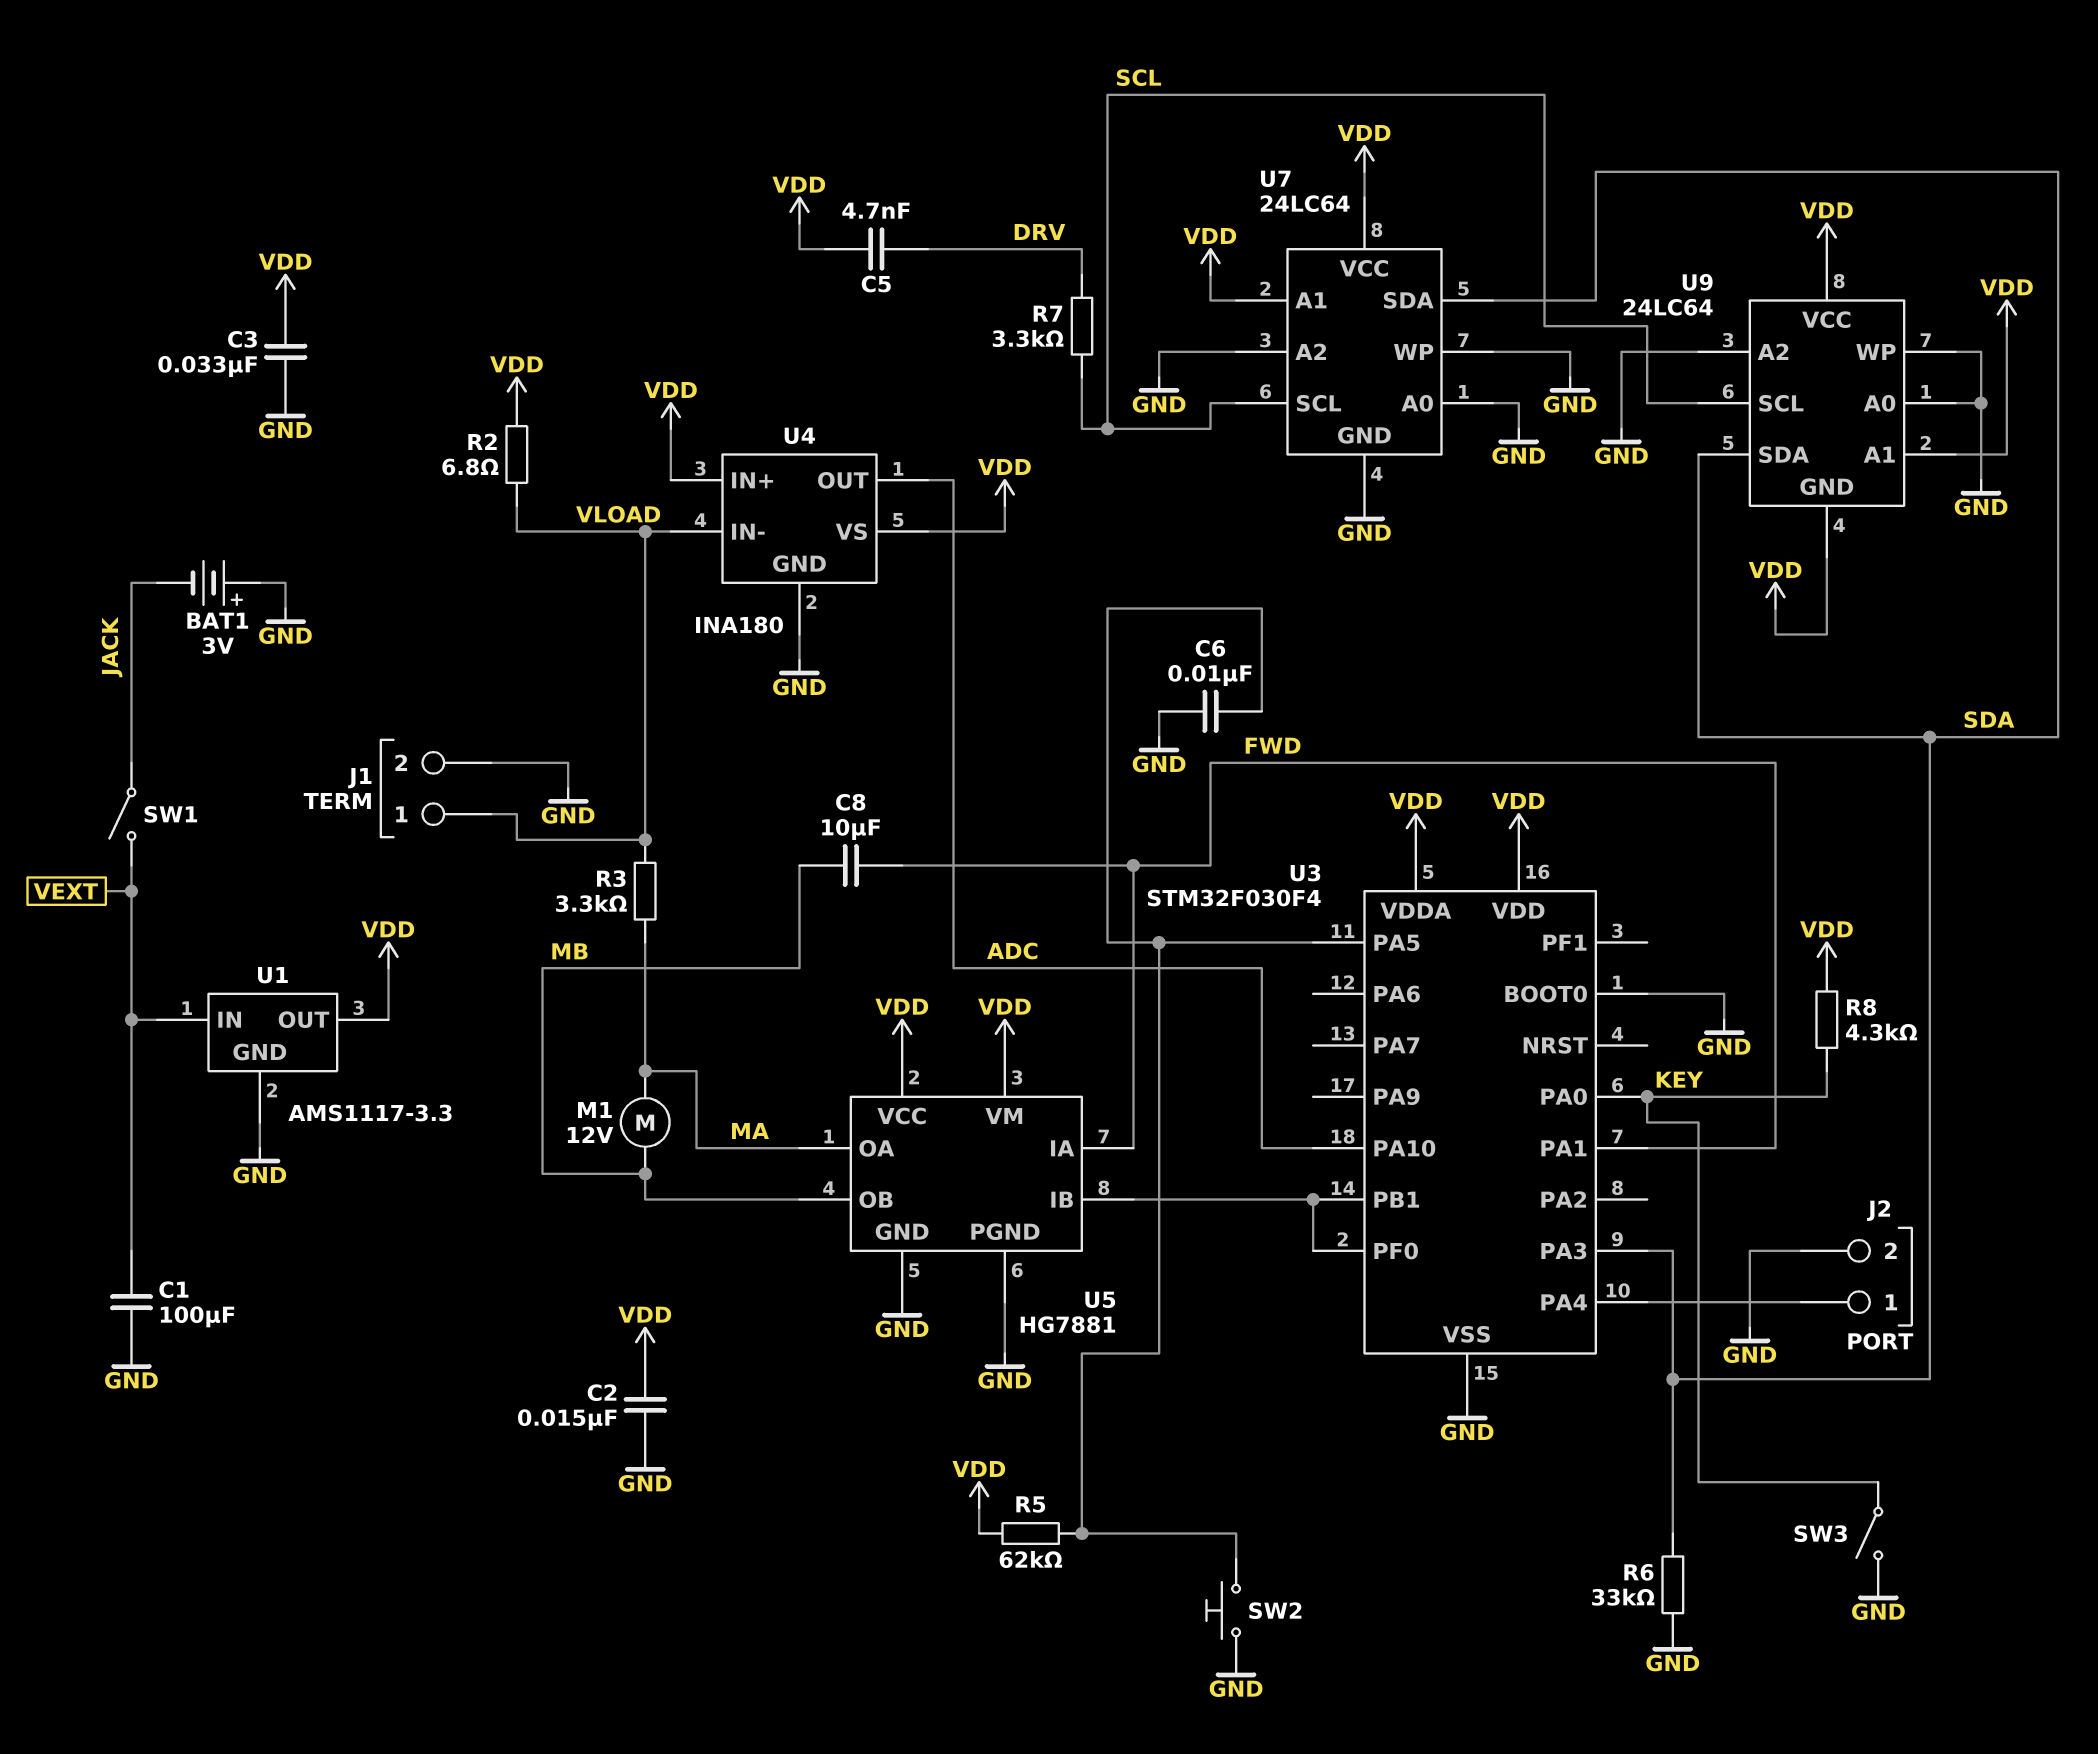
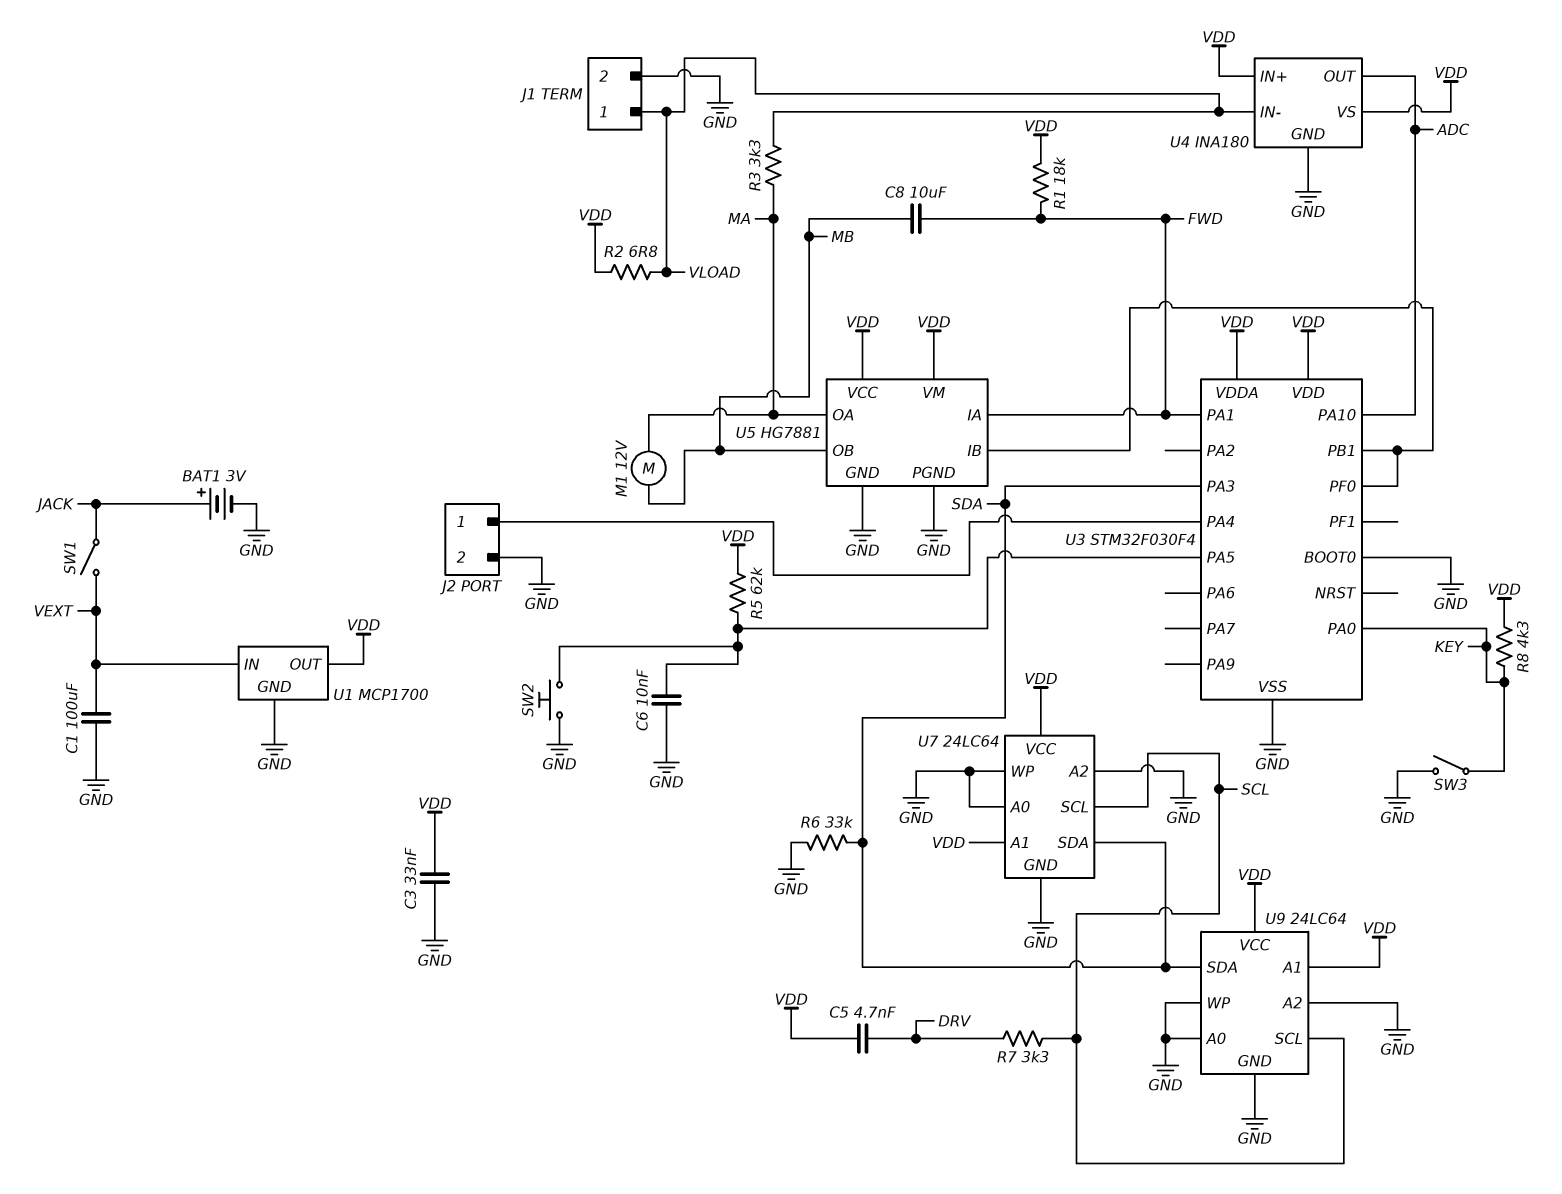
BAT1: 3V (plus GND, minus JACK) -> 3V (plus JACK, minus GND)
C2: 15nF (GND, VDD) -> none
R1: none -> 18k (FWD, VDD)
U1: AMS1117-3.3 -> MCP1700
U9 pin GND: VDD -> GND

